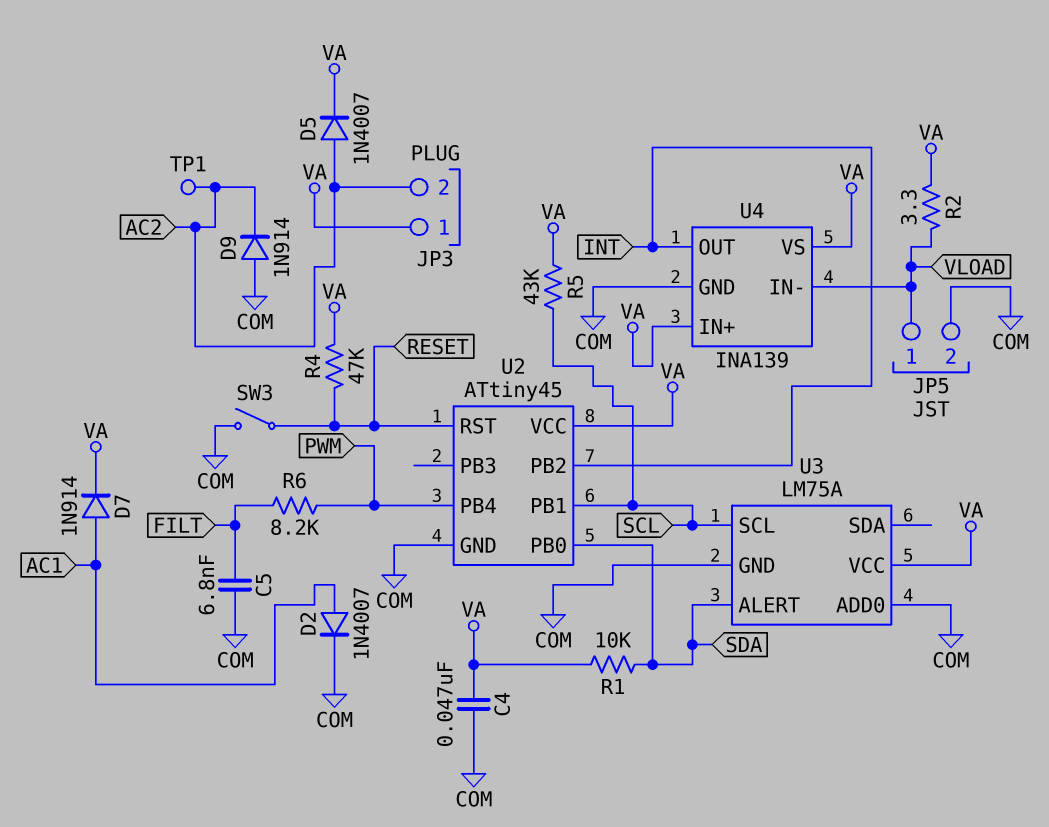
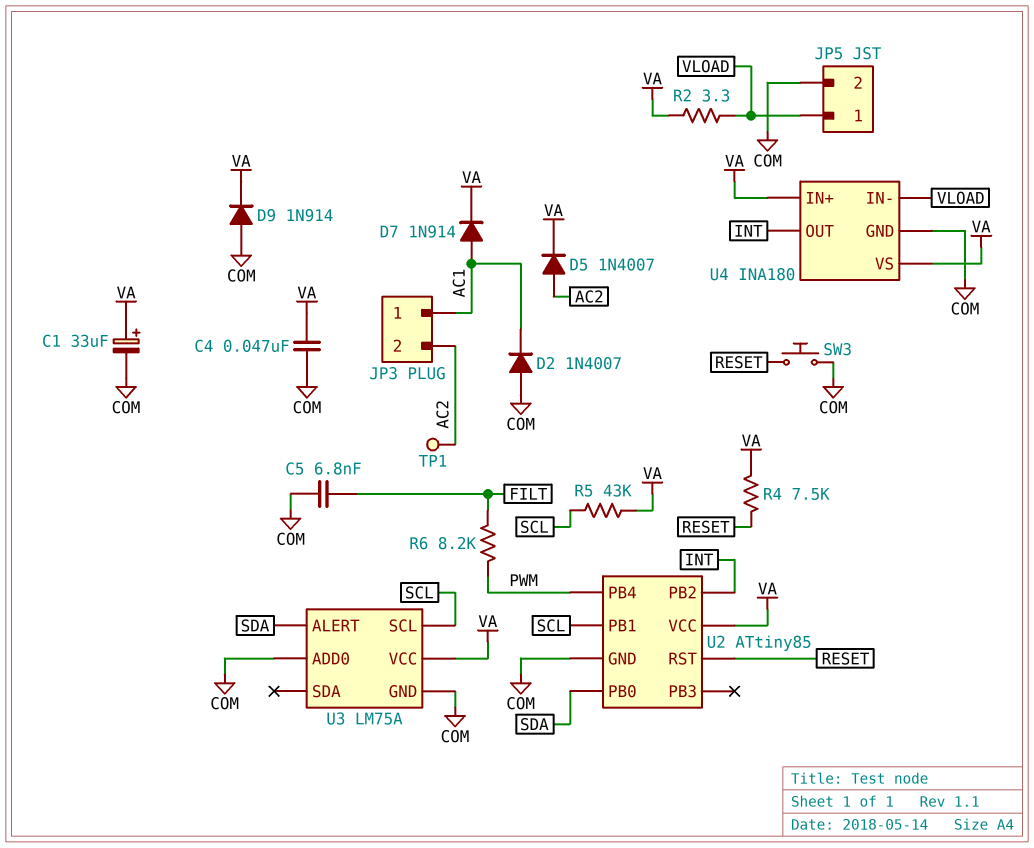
C1: none -> 33uF (plus VA, minus COM)
D2: diode 1N4007 (A AC1, K COM) -> diode 1N4007 (A COM, K AC1)
D9: diode 1N914 (A COM, K AC2) -> diode 1N914 (A COM, K VA)
JP3 pin 1: VA -> AC1
R1: 10k (SDA, VA) -> none
R4: 47k (RESET, VA) -> 7.5k (RESET, VA)
SW3: switch (COM, RESET) -> button (COM, RESET)
U2: ATtiny45 -> ATtiny85
U4: INA139 -> INA180

